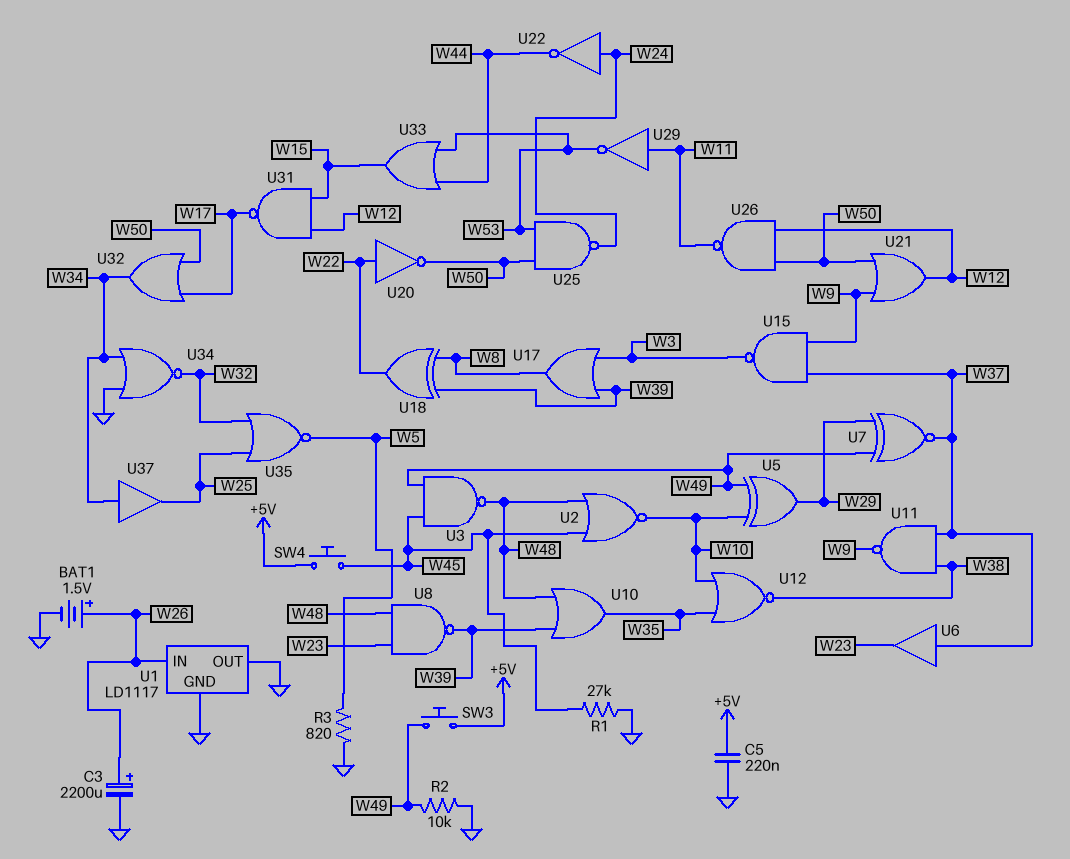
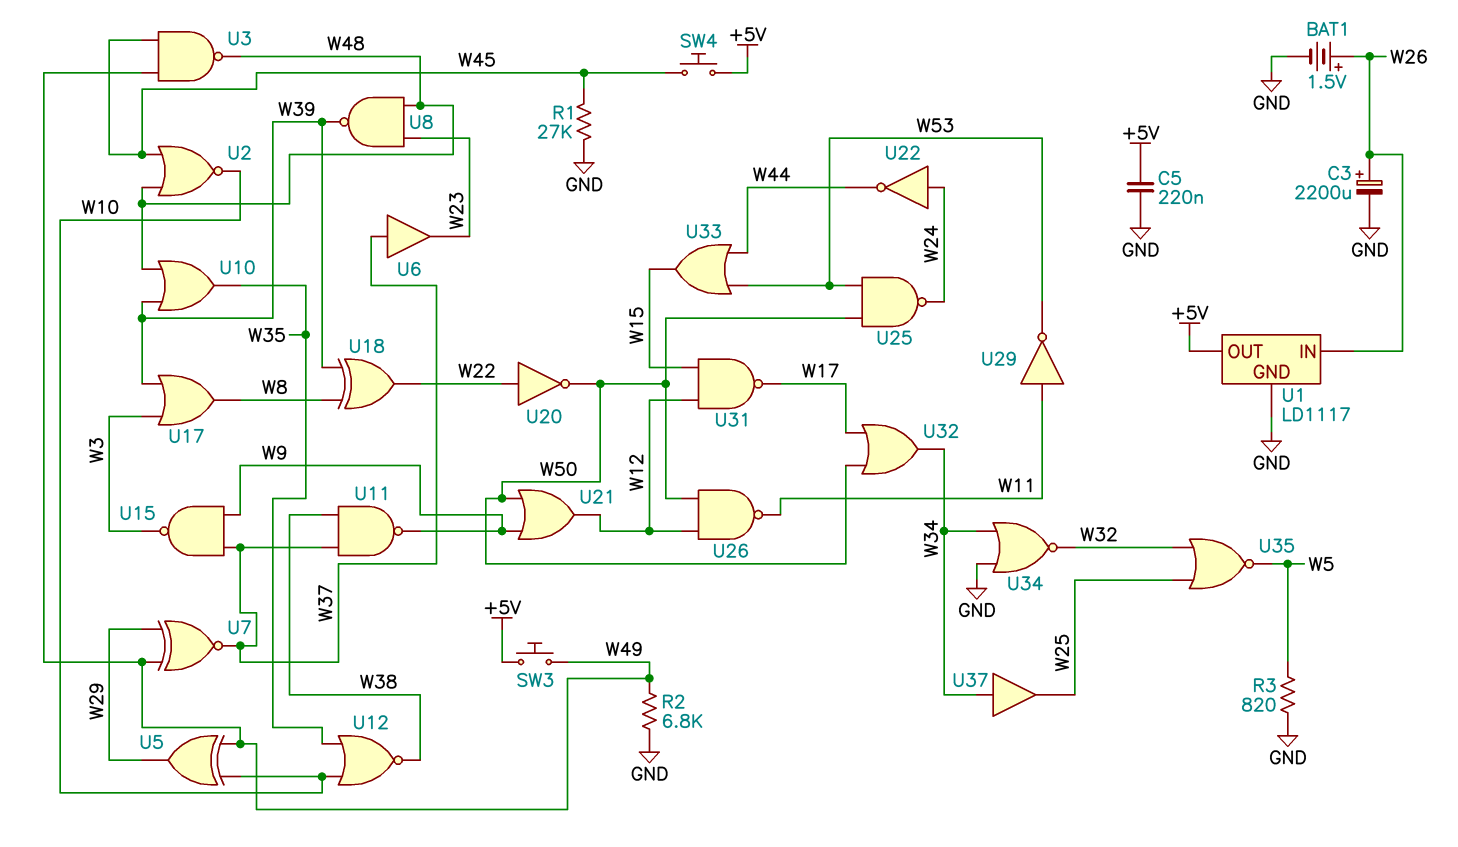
R2: 10k (GND, W49) -> 6.8k (GND, W49)
U1 pin OUT: GND -> +5V

